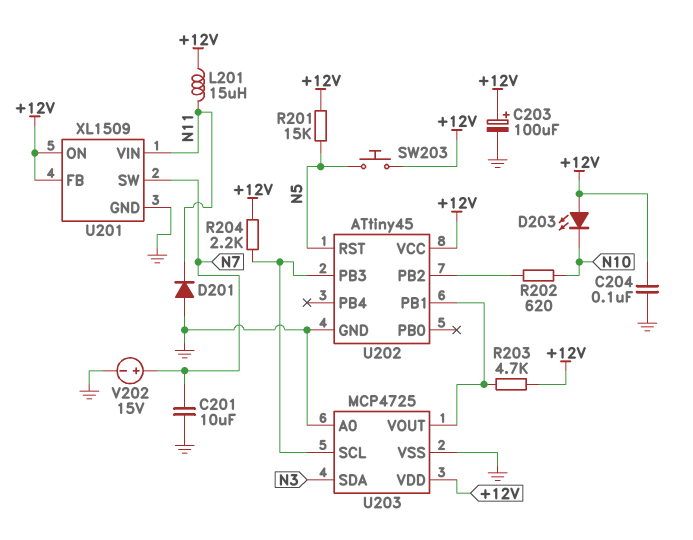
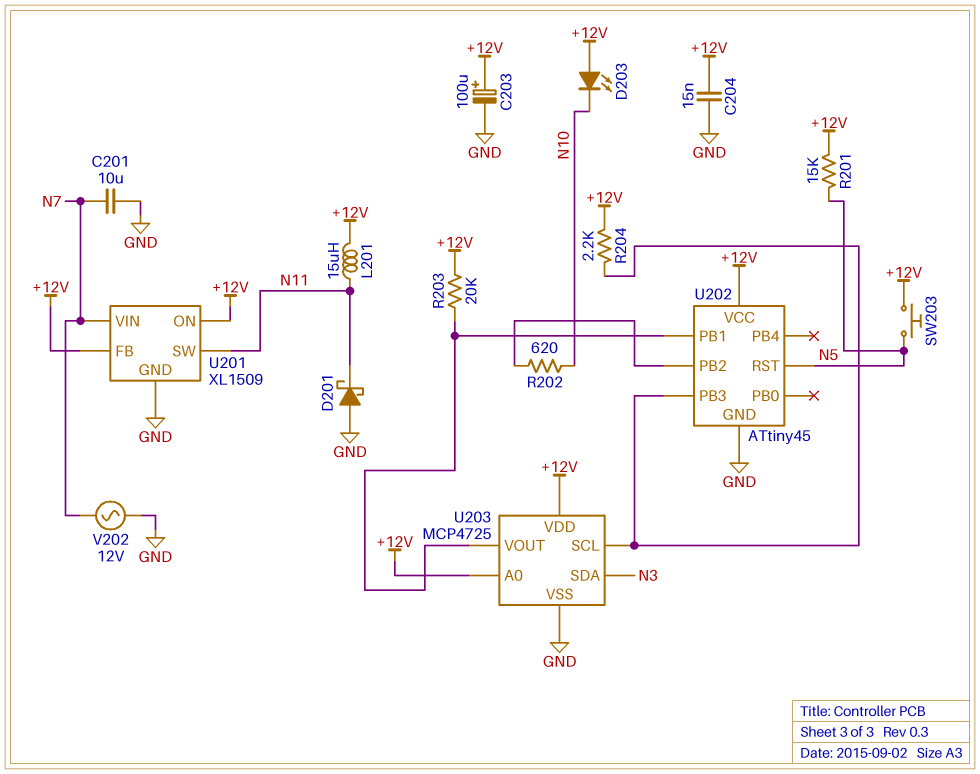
C204: 100nF (+12V, GND) -> 15nF (+12V, GND)
D201: diode (A GND, K N11) -> schottky (A GND, K N11)
R203: 4.7k (+12V, U202/PB1) -> 20k (+12V, U202/PB1)
U201 pin SW: N7 -> N11
U201 pin VIN: N11 -> N7
U203 pin A0: GND -> +12V
V202: 15V (plus N7, minus GND) -> AC 12V (GND, N7)

